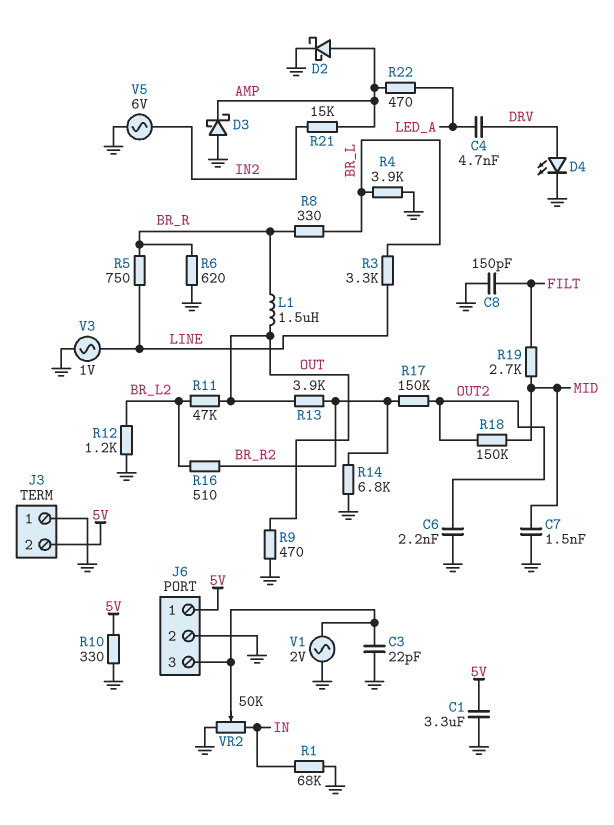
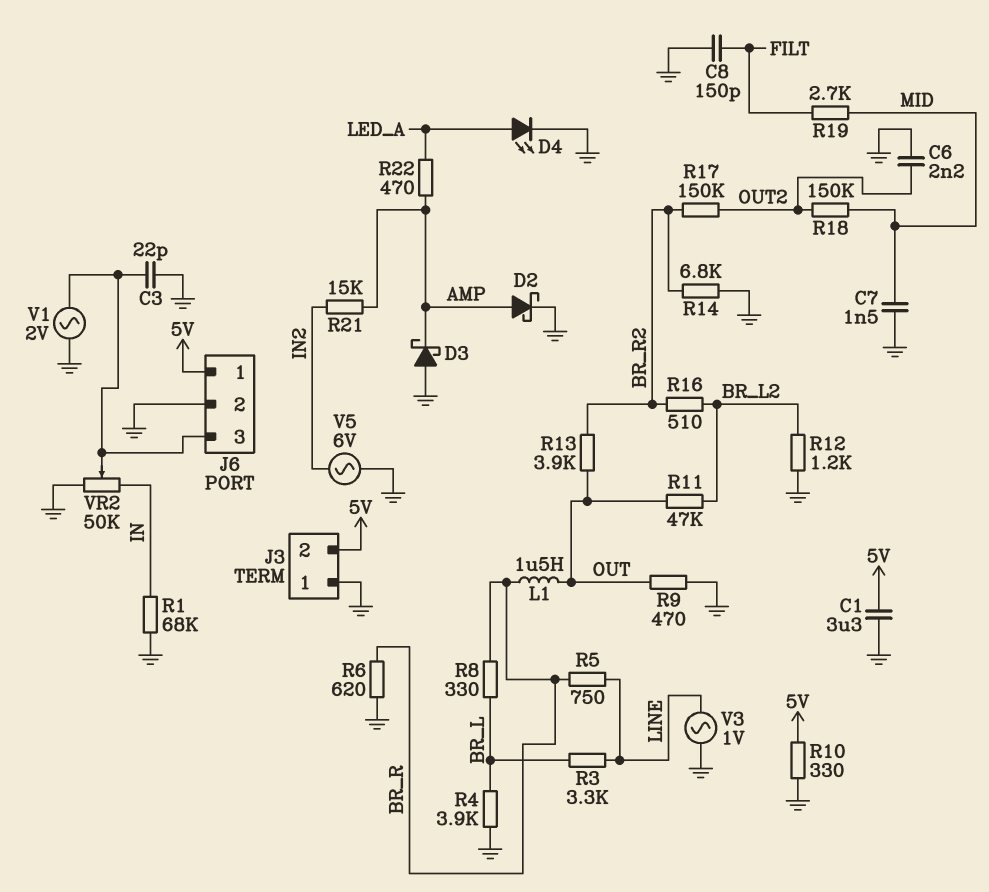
C4: 4.7nF (DRV, LED_A) -> none
D4: LED (A DRV, K GND) -> LED (A LED_A, K GND)

